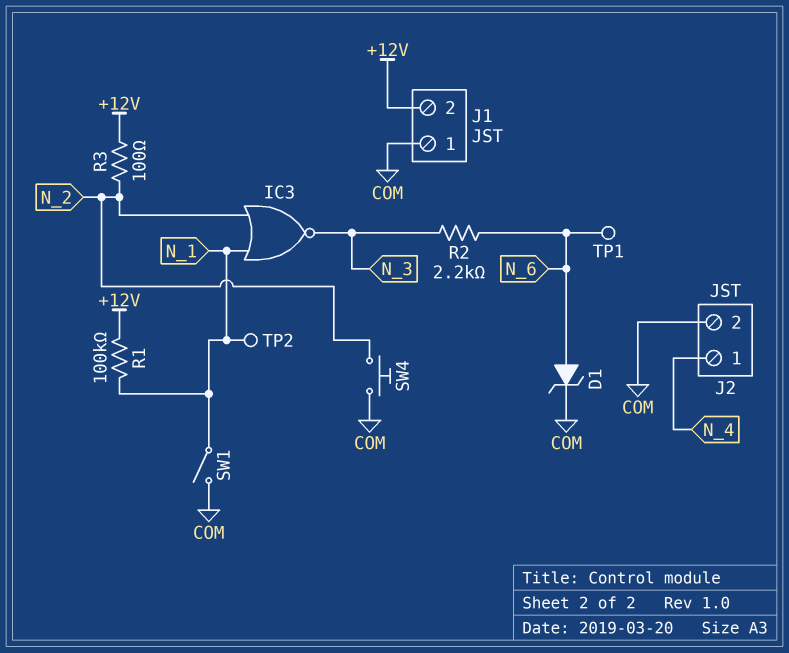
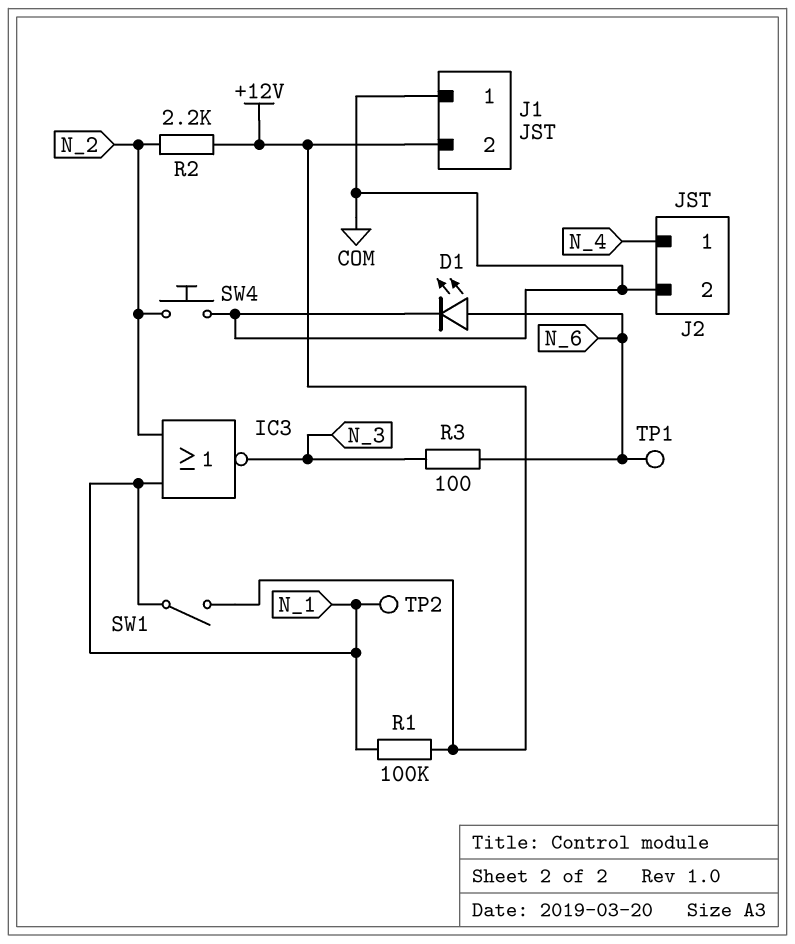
D1: zener (A N_6, K COM) -> LED (A N_6, K COM)
R2: 2.2k (N_3, N_6) -> 2.2k (+12V, N_2)
R3: 100 (+12V, N_2) -> 100 (N_3, N_6)
SW1: switch (COM, N_1) -> switch (+12V, N_1)

